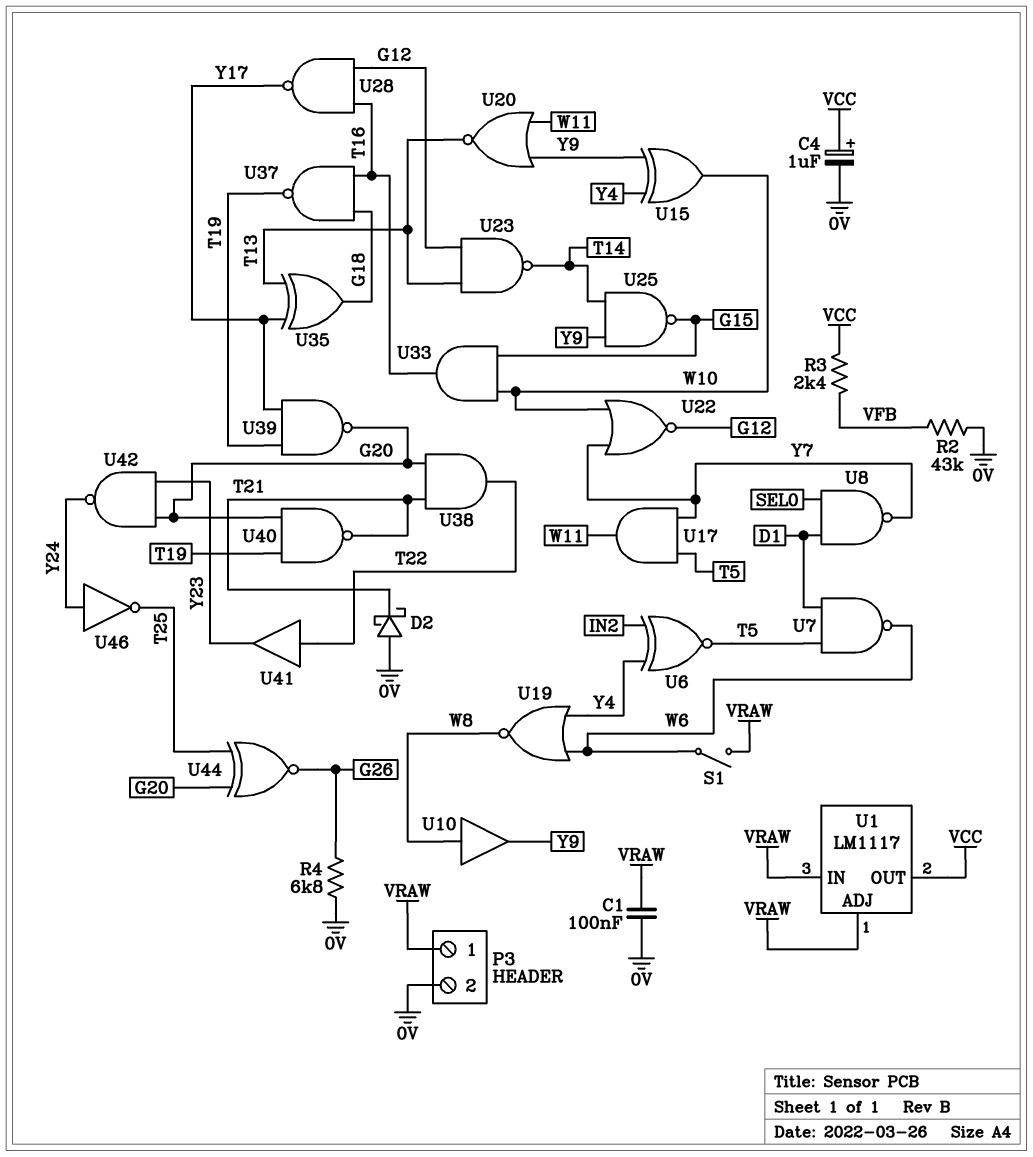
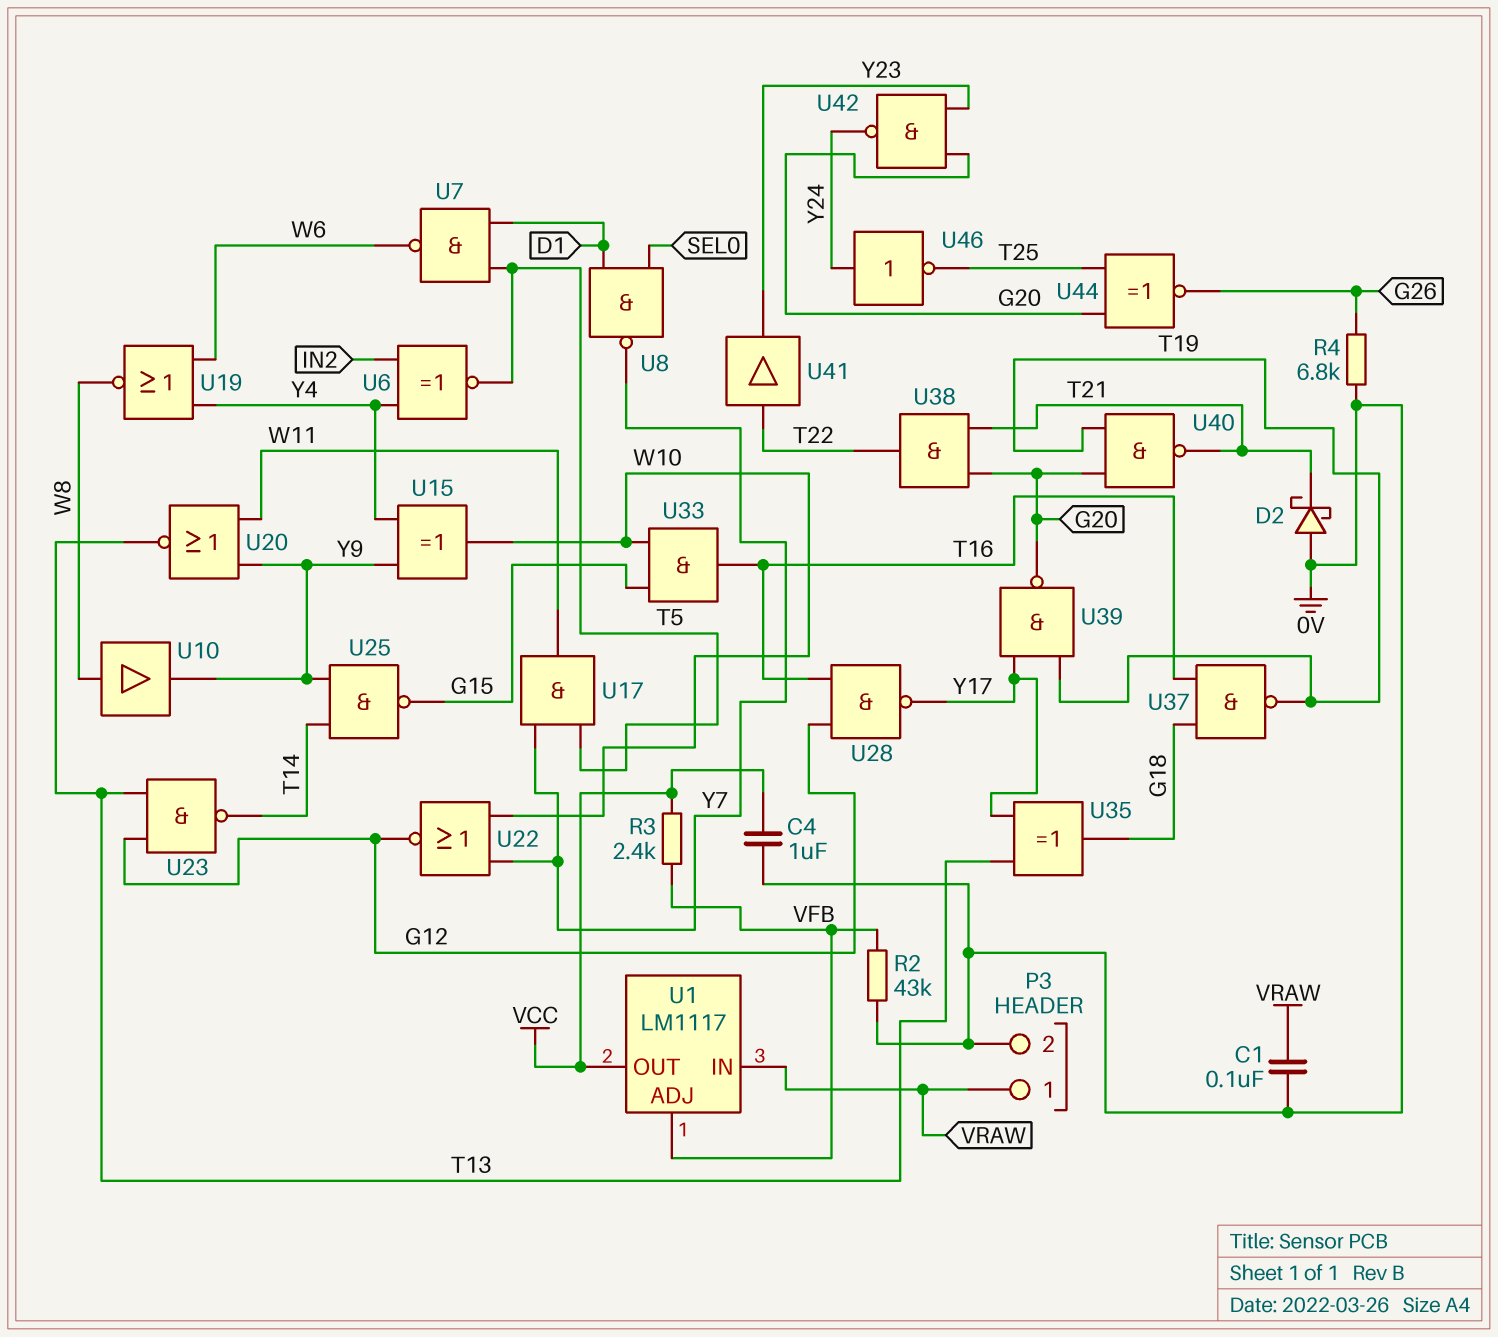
C4: 1uF (plus VCC, minus 0V) -> 1uF (0V, VCC)
S1: switch (VRAW, W6) -> none
U1 pin ADJ: VRAW -> VFB

